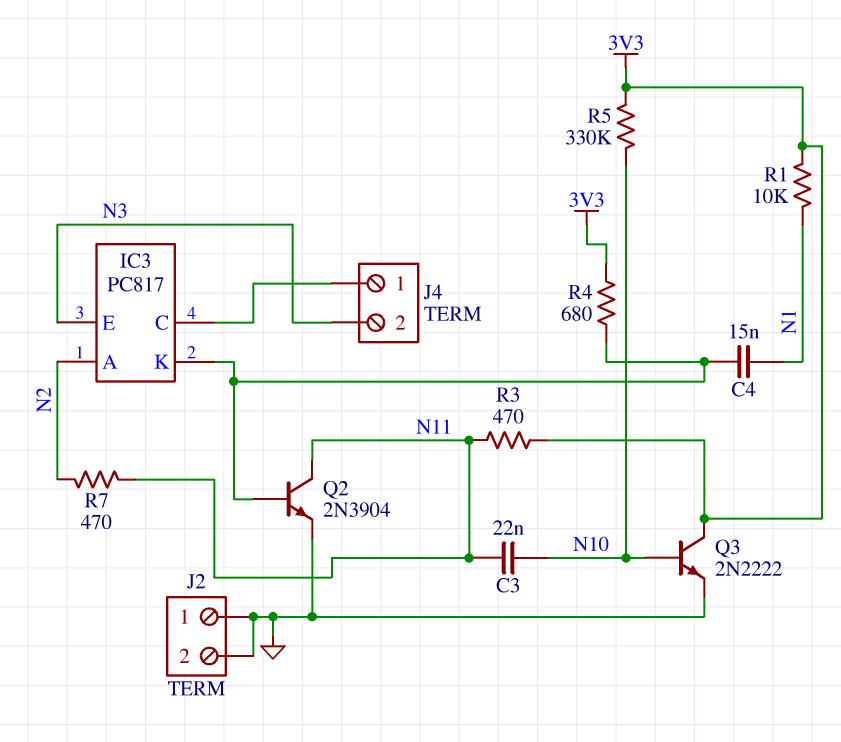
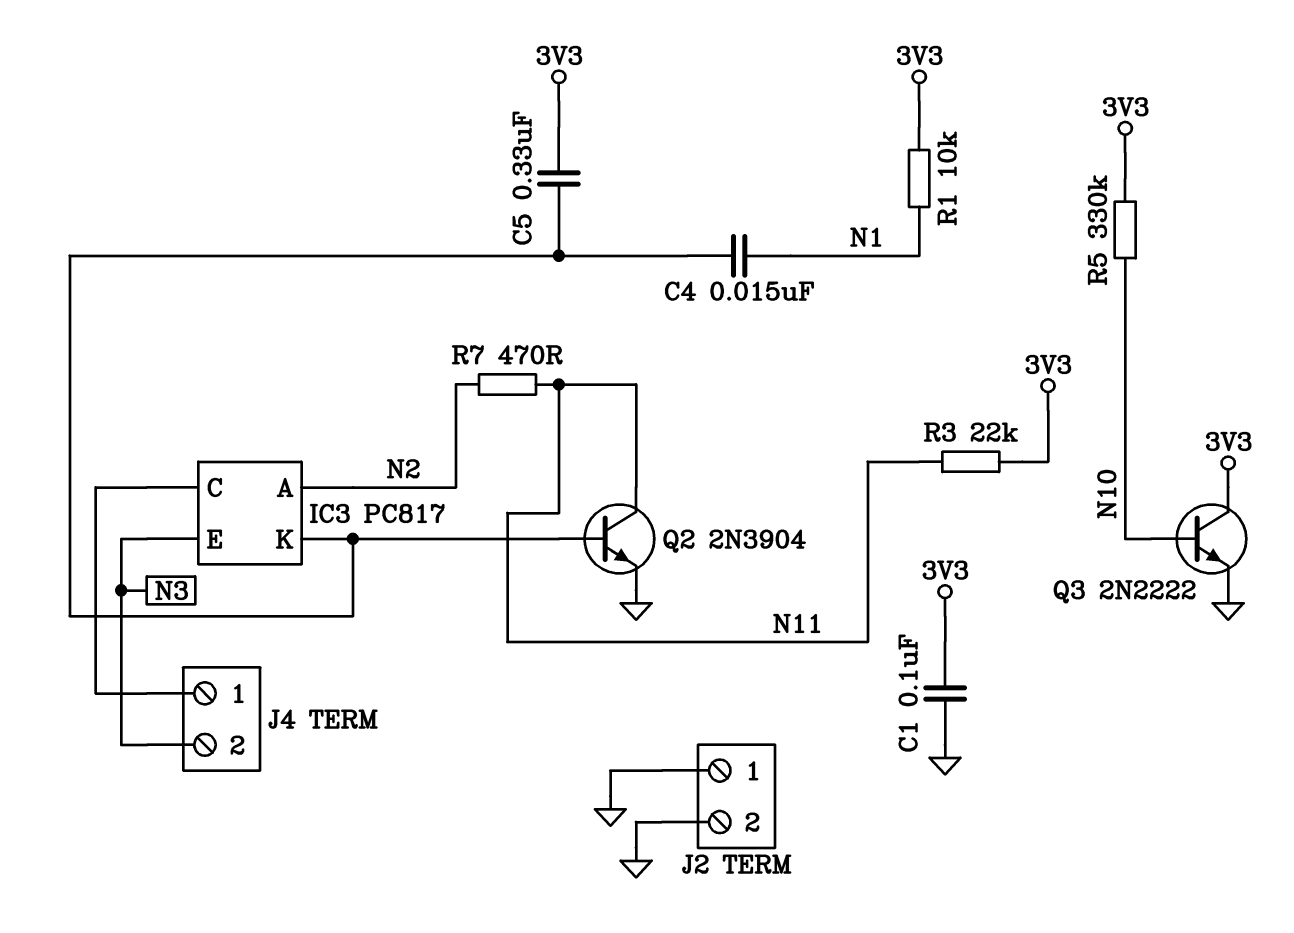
C1: none -> 100nF (3V3, GND)
C3: 22nF (N10, N11) -> none
C5: none -> 330nF (3V3, IC3/K)
R3: 470 (3V3, N11) -> 22k (3V3, N11)
R4: 680 (3V3, IC3/K) -> none

